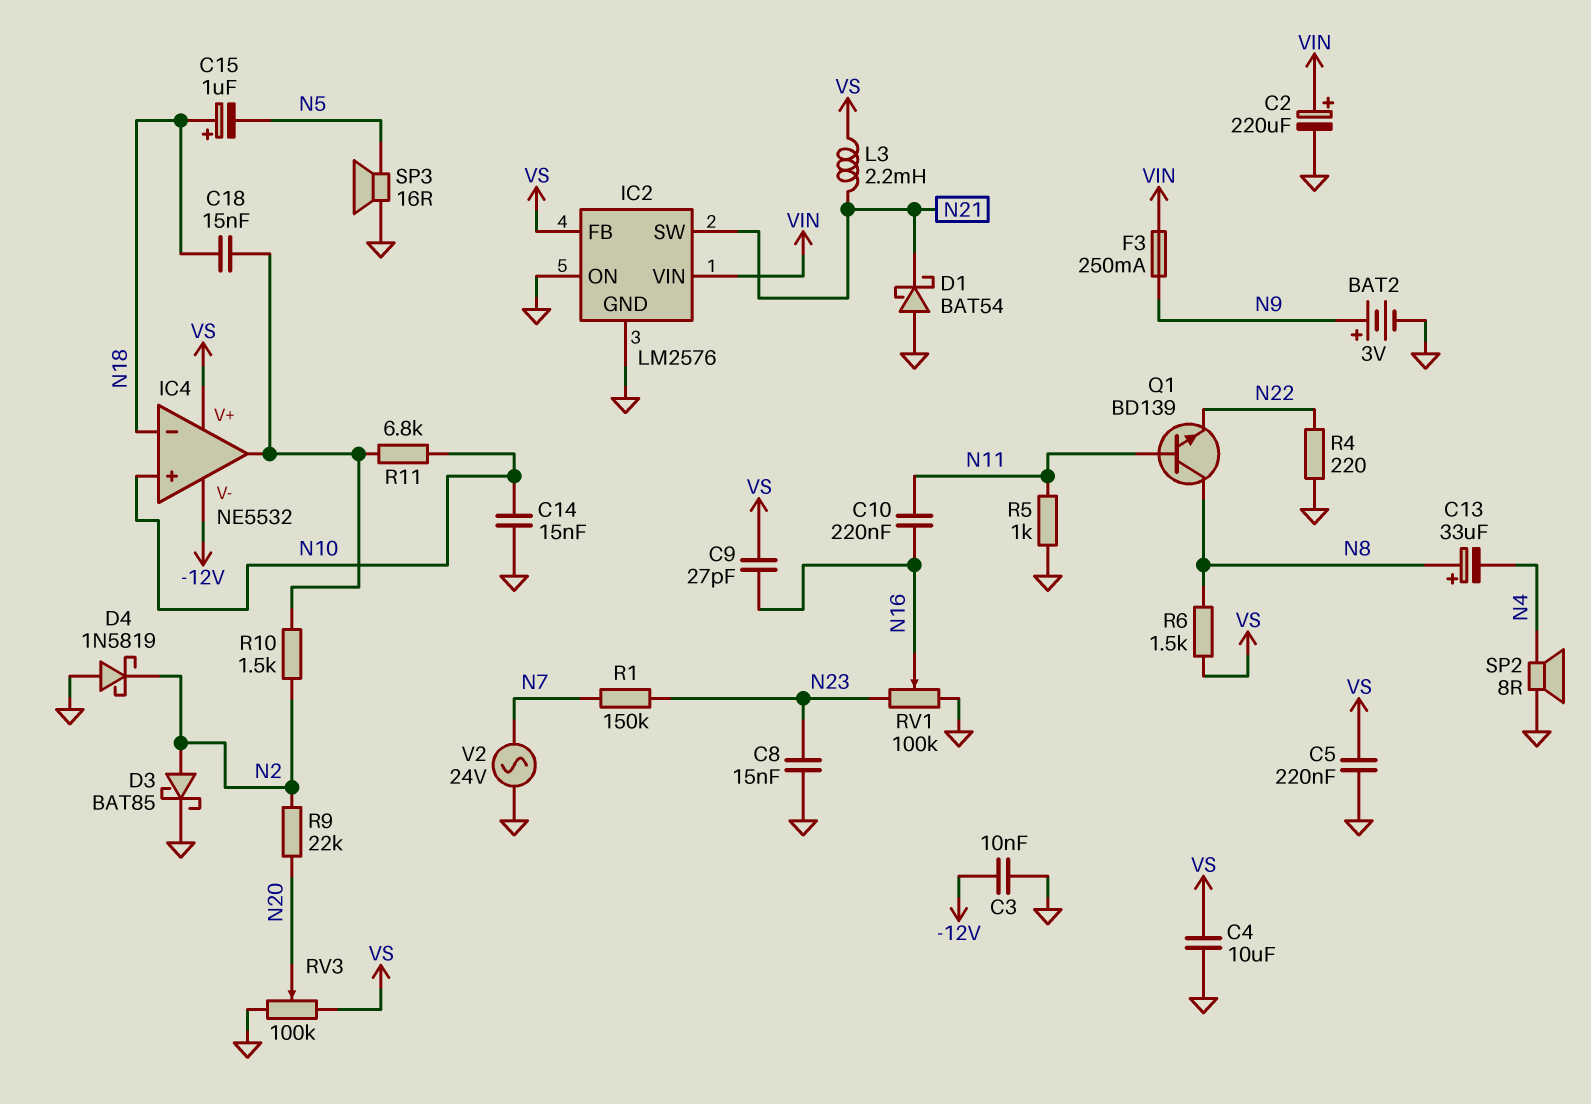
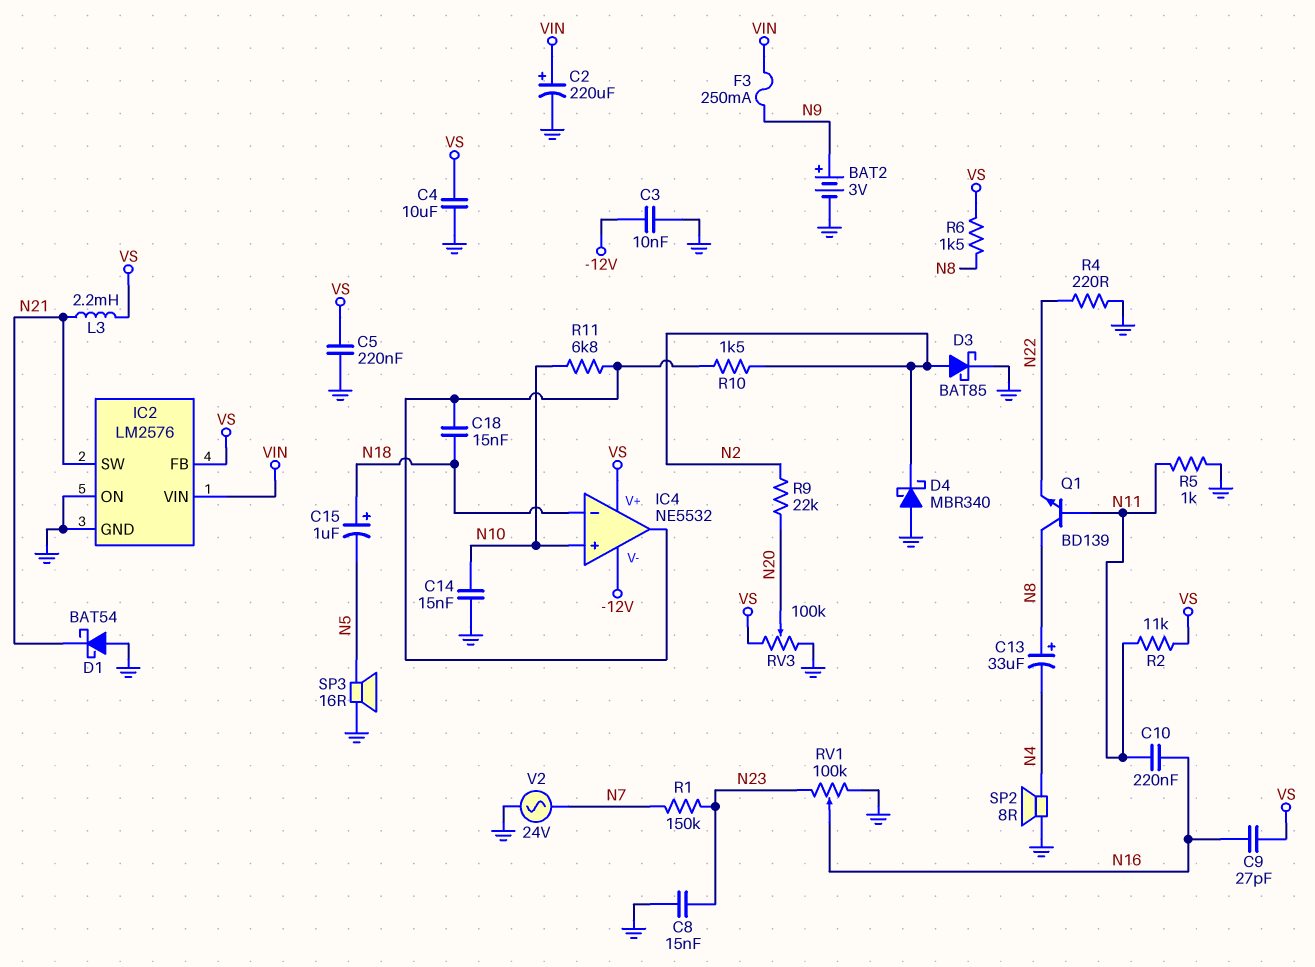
D4: schottky 1N5819 (A GND, K N2) -> schottky MBR340 (A GND, K N2)
R2: none -> 11k (N11, VS)

